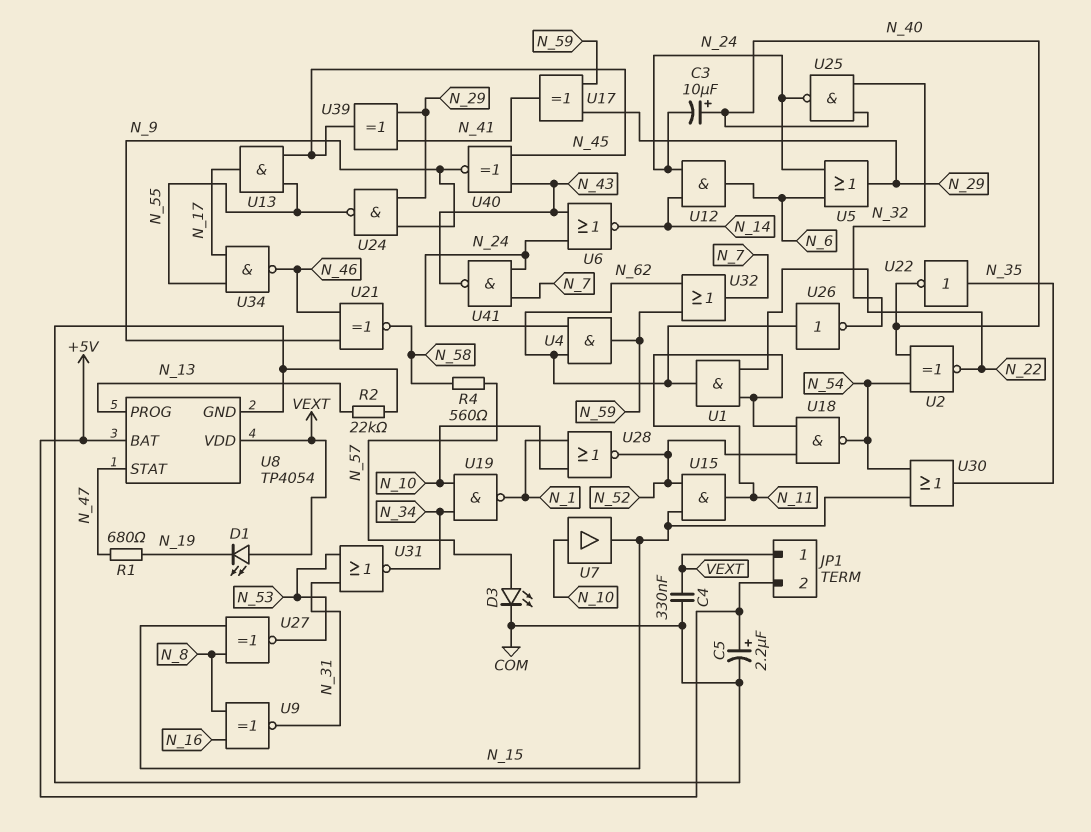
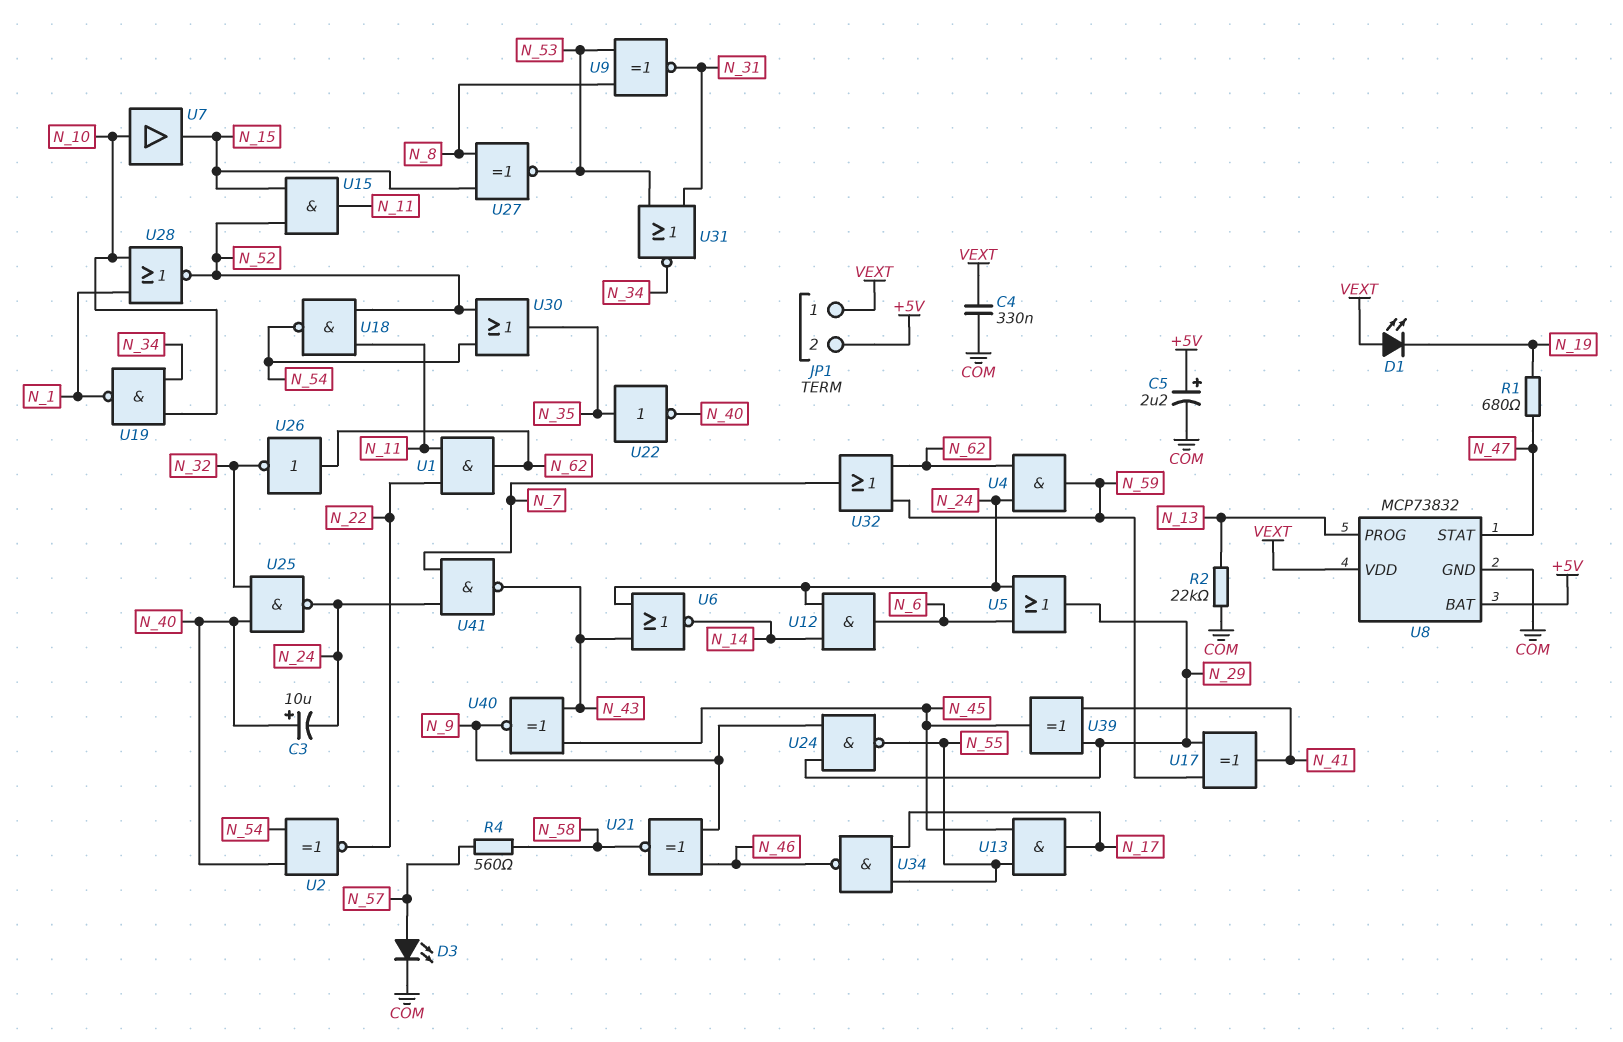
U8: TP4054 -> MCP73832
U9: XNOR (in N_8, in N_16, out N_31) -> XNOR (in N_8, in N_53, out N_31)
U30: OR (in N_15, in N_54, out N_35) -> OR (in N_52, in N_54, out N_35)

